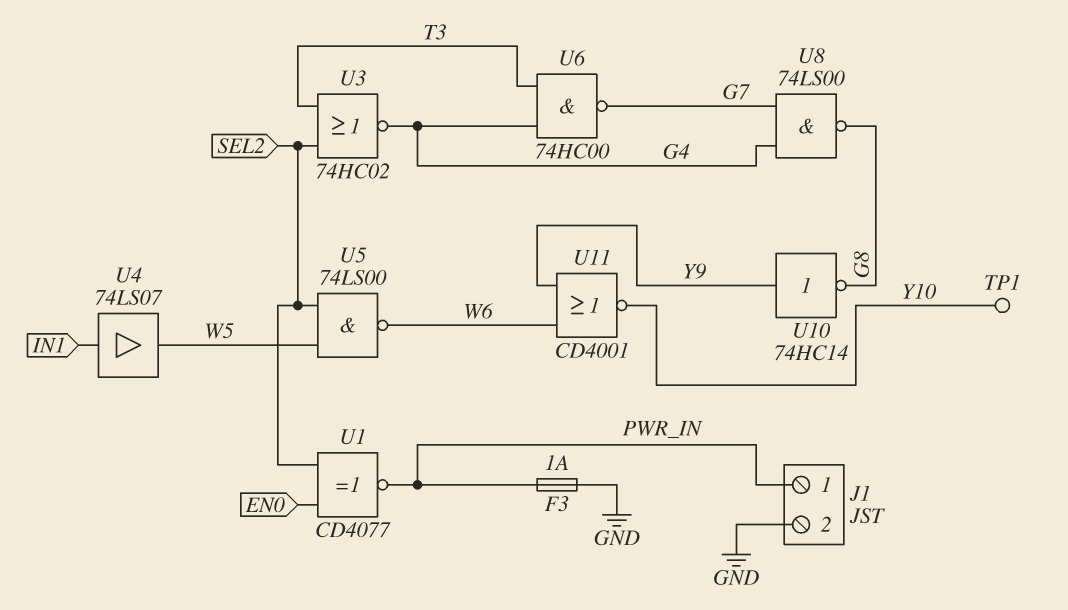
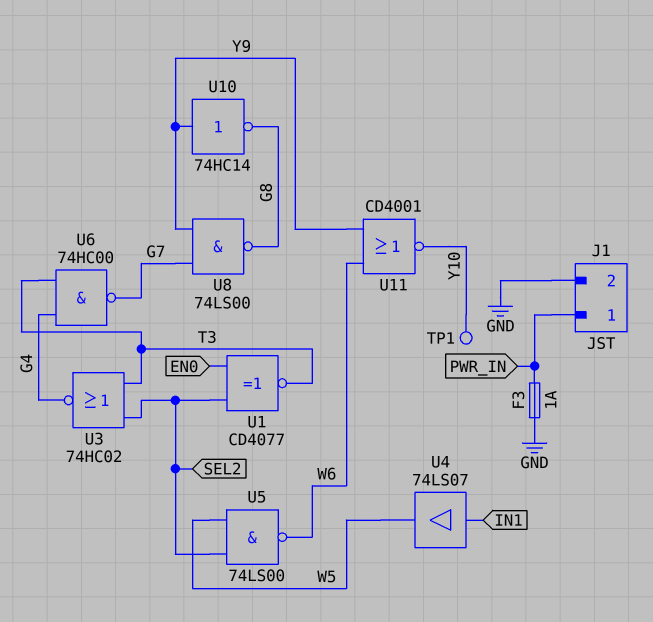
U1: XNOR CD4077 (in EN0, in SEL2, out PWR_IN) -> XNOR CD4077 (in EN0, in SEL2, out T3)
U8: NAND 74LS00 (in G4, in G7, out G8) -> NAND 74LS00 (in G7, in Y9, out G8)

